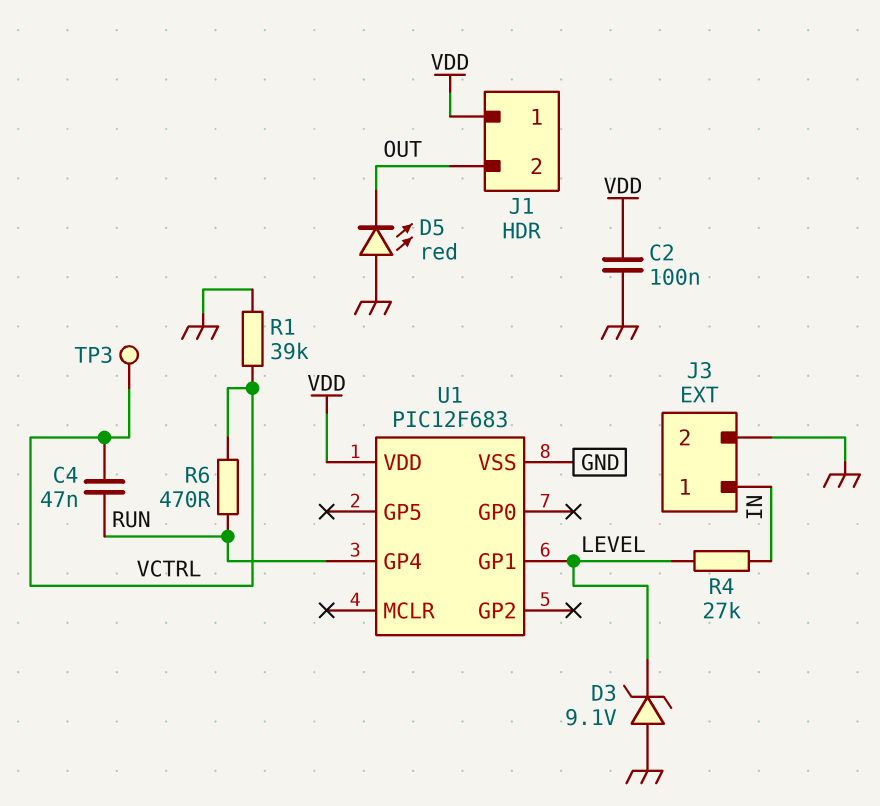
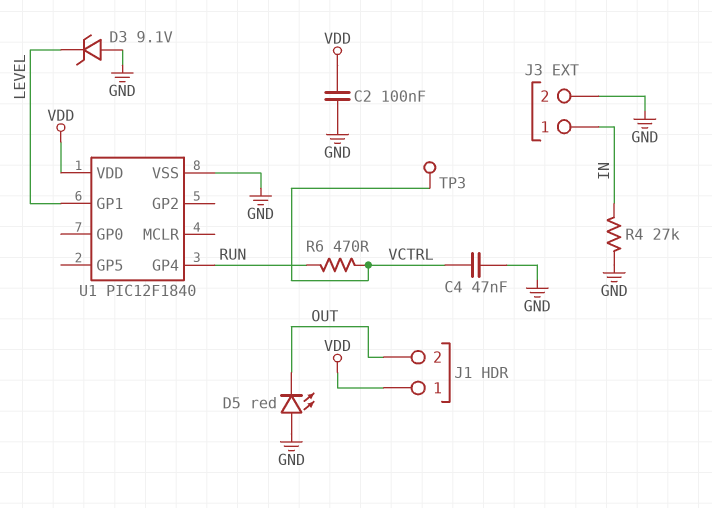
C4: 47nF (RUN, VCTRL) -> 47nF (GND, VCTRL)
R1: 39k (GND, VCTRL) -> none
R4: 27k (IN, LEVEL) -> 27k (GND, IN)
U1: PIC12F683 -> PIC12F1840

